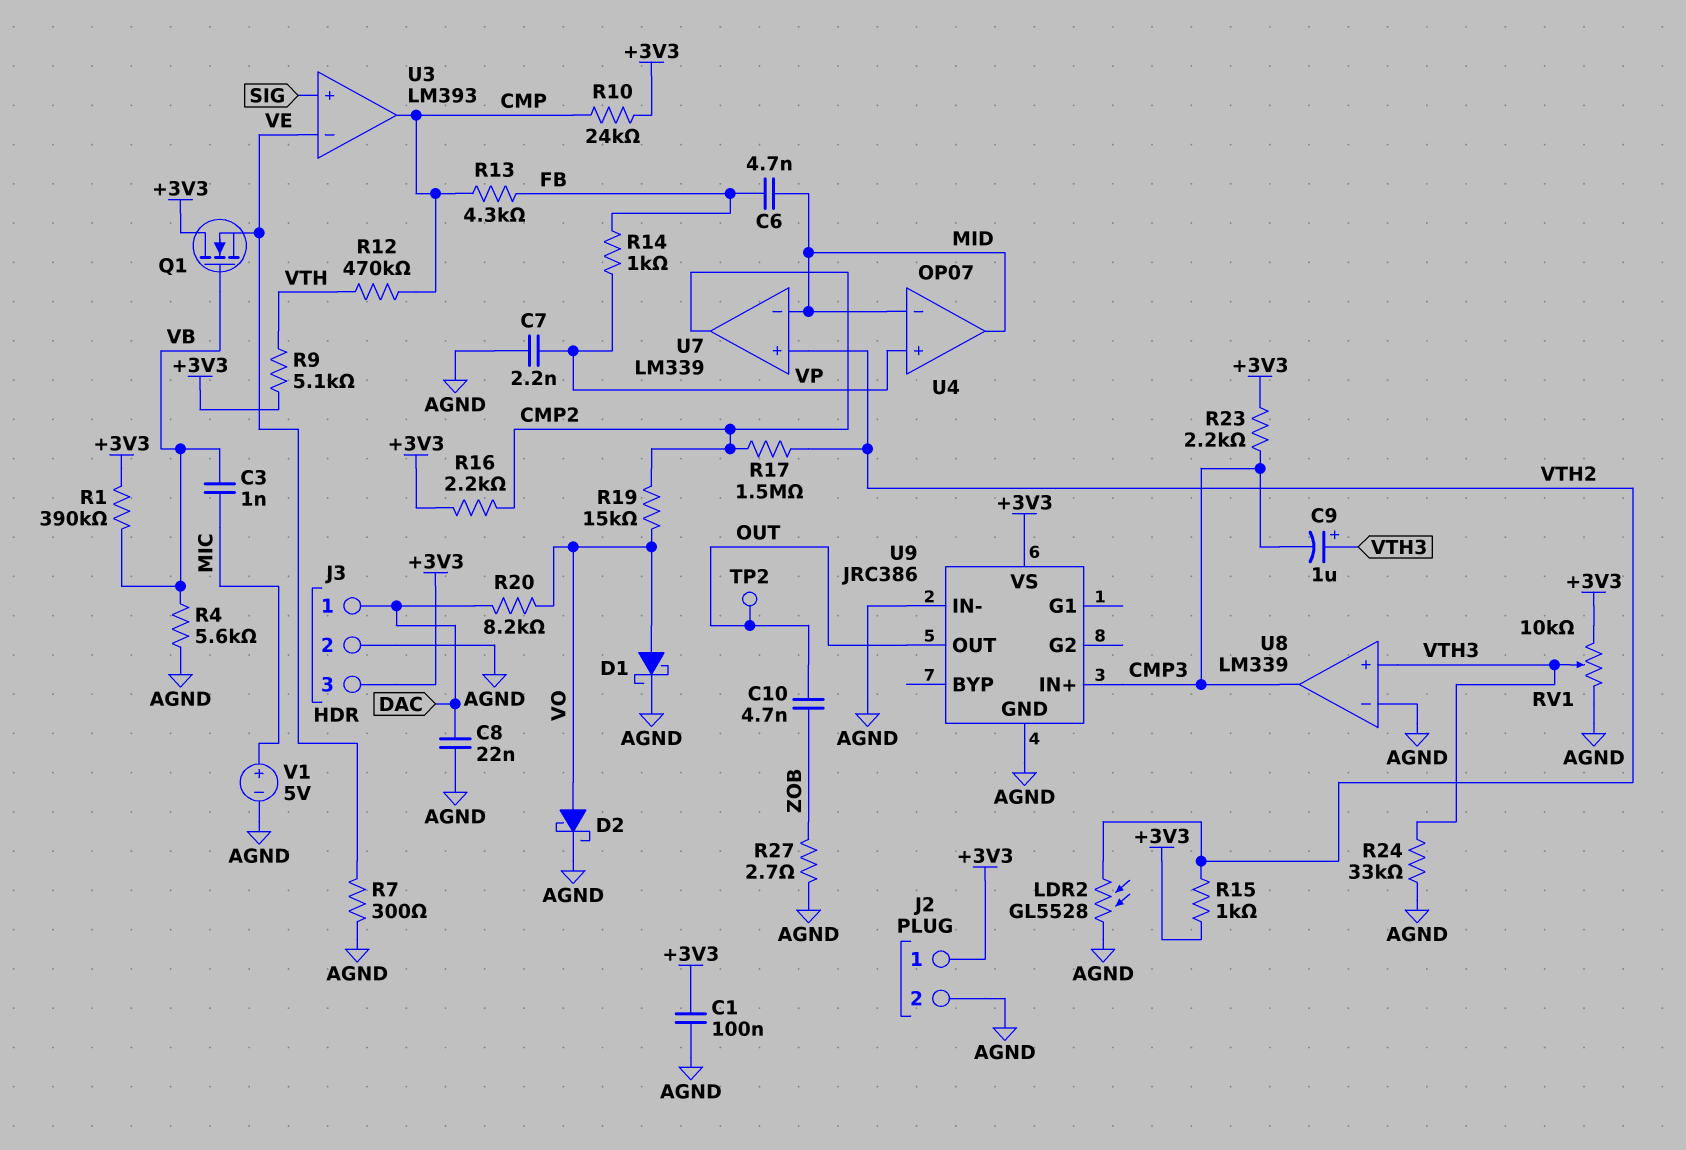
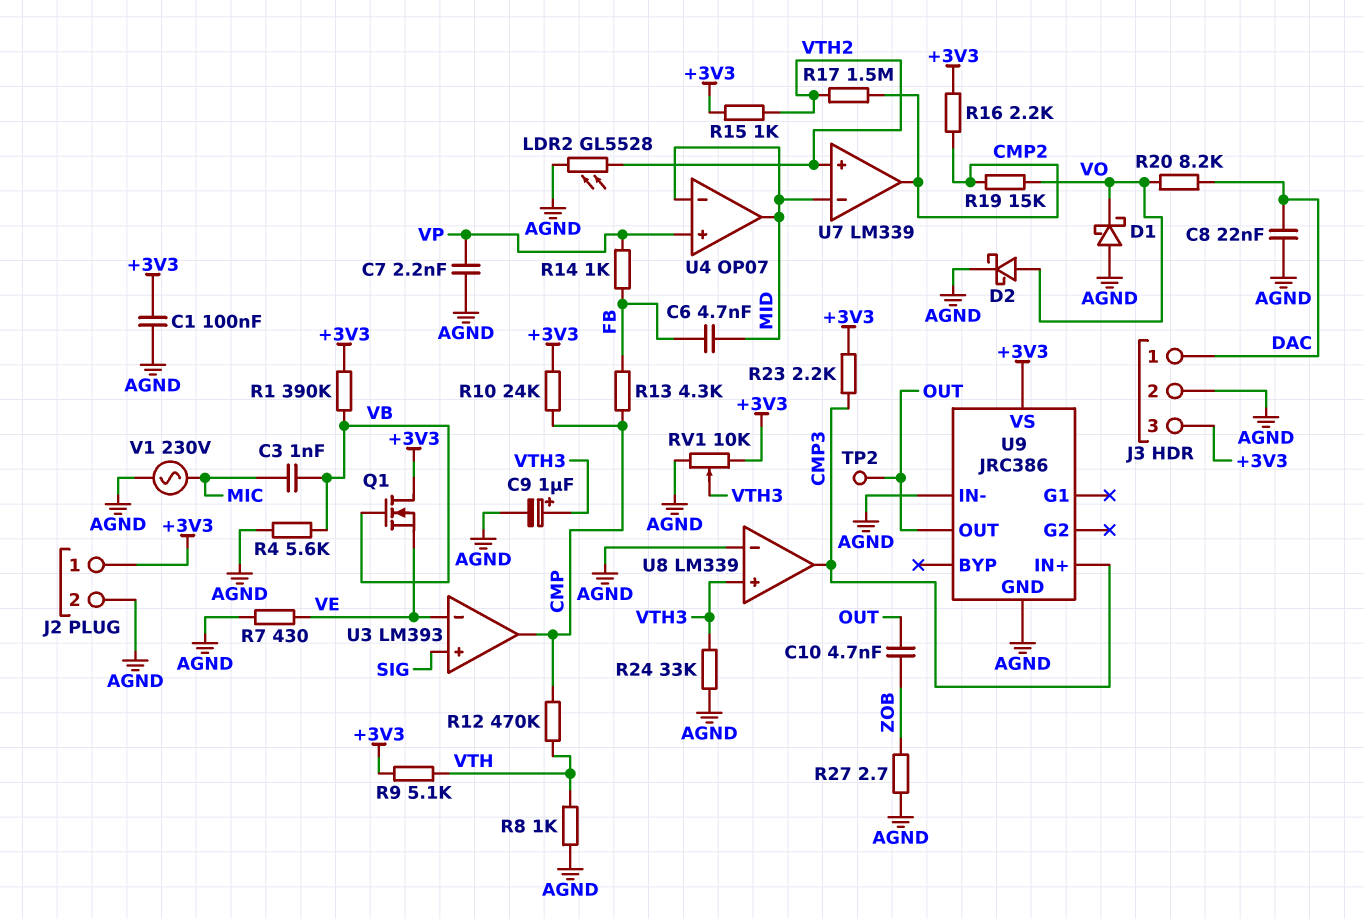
C9: 1uF (plus VTH3, minus CMP3) -> 1uF (plus VTH3, minus AGND)
D1: schottky (A VO, K AGND) -> schottky (A AGND, K VO)
R7: 300 (AGND, VE) -> 430 (AGND, VE)
R8: none -> 1k (AGND, VTH)
V1: 5V (plus MIC, minus AGND) -> AC 230V (AGND, MIC)

